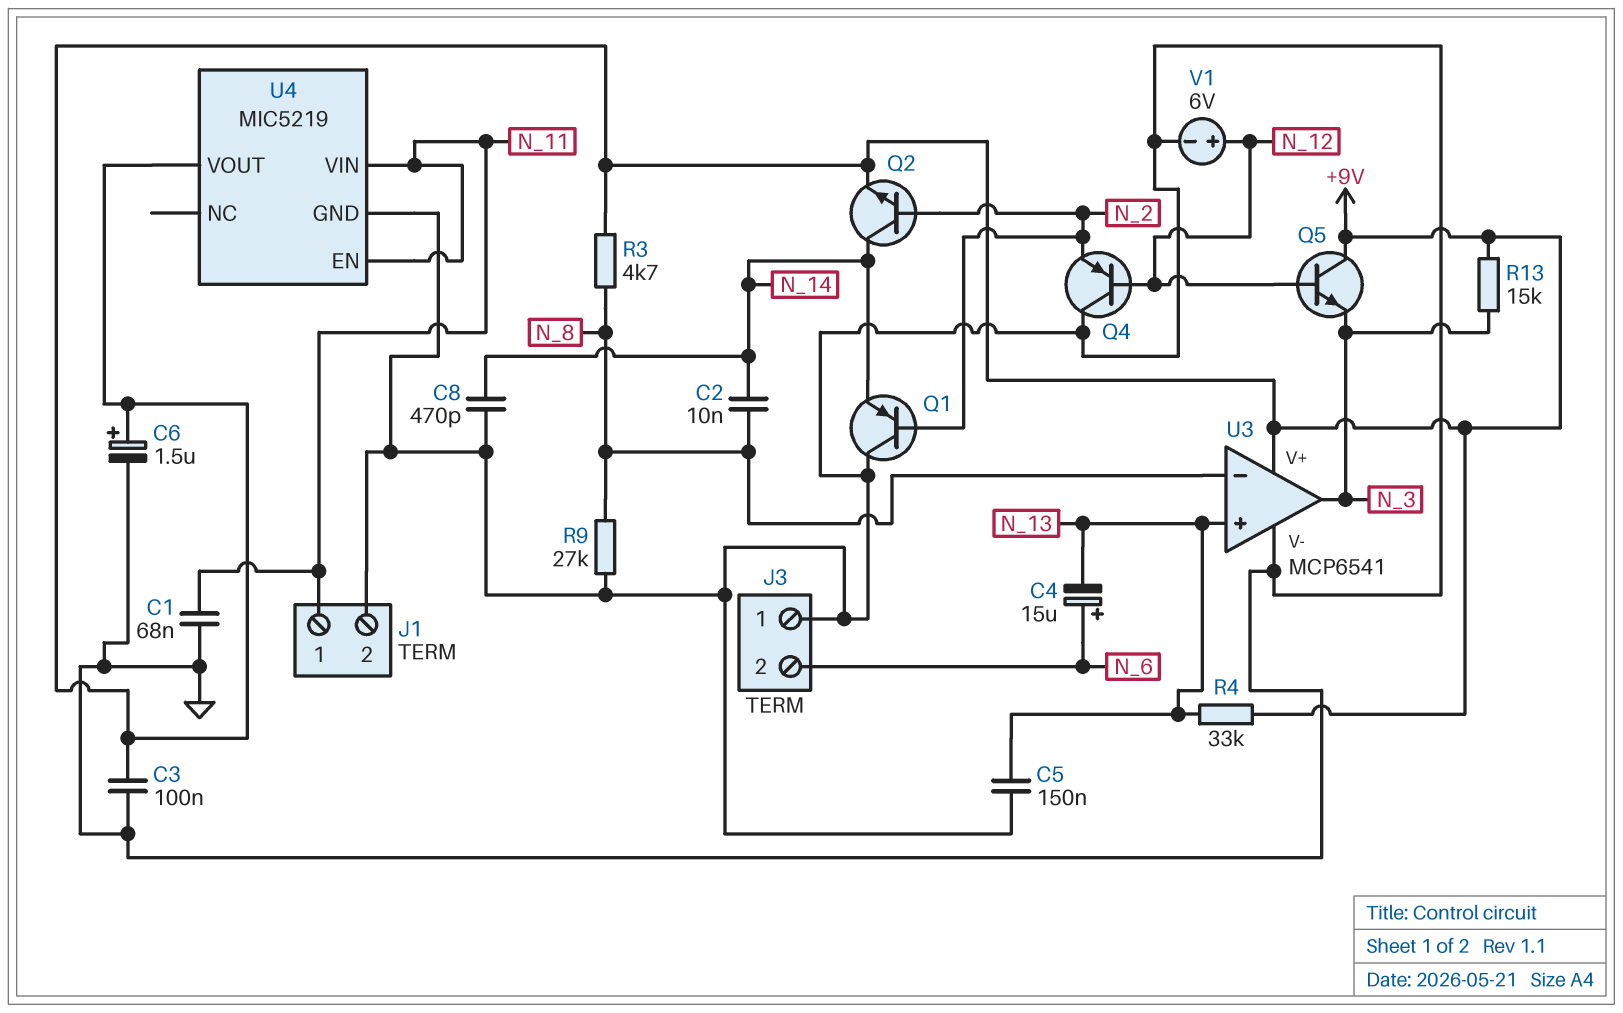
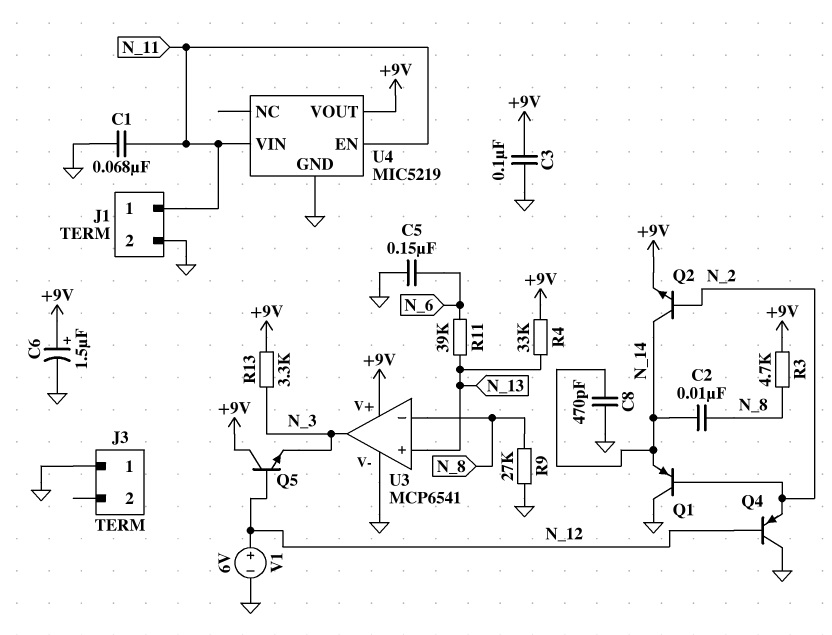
C4: 15uF (plus N_6, minus N_13) -> none
C5: 150nF (GND, N_13) -> 150nF (GND, N_6)
J3 pin 2: N_6 -> none
R11: none -> 39k (N_6, N_13)
R13: 15k (+9V, N_3) -> 3.3k (+9V, N_3)

